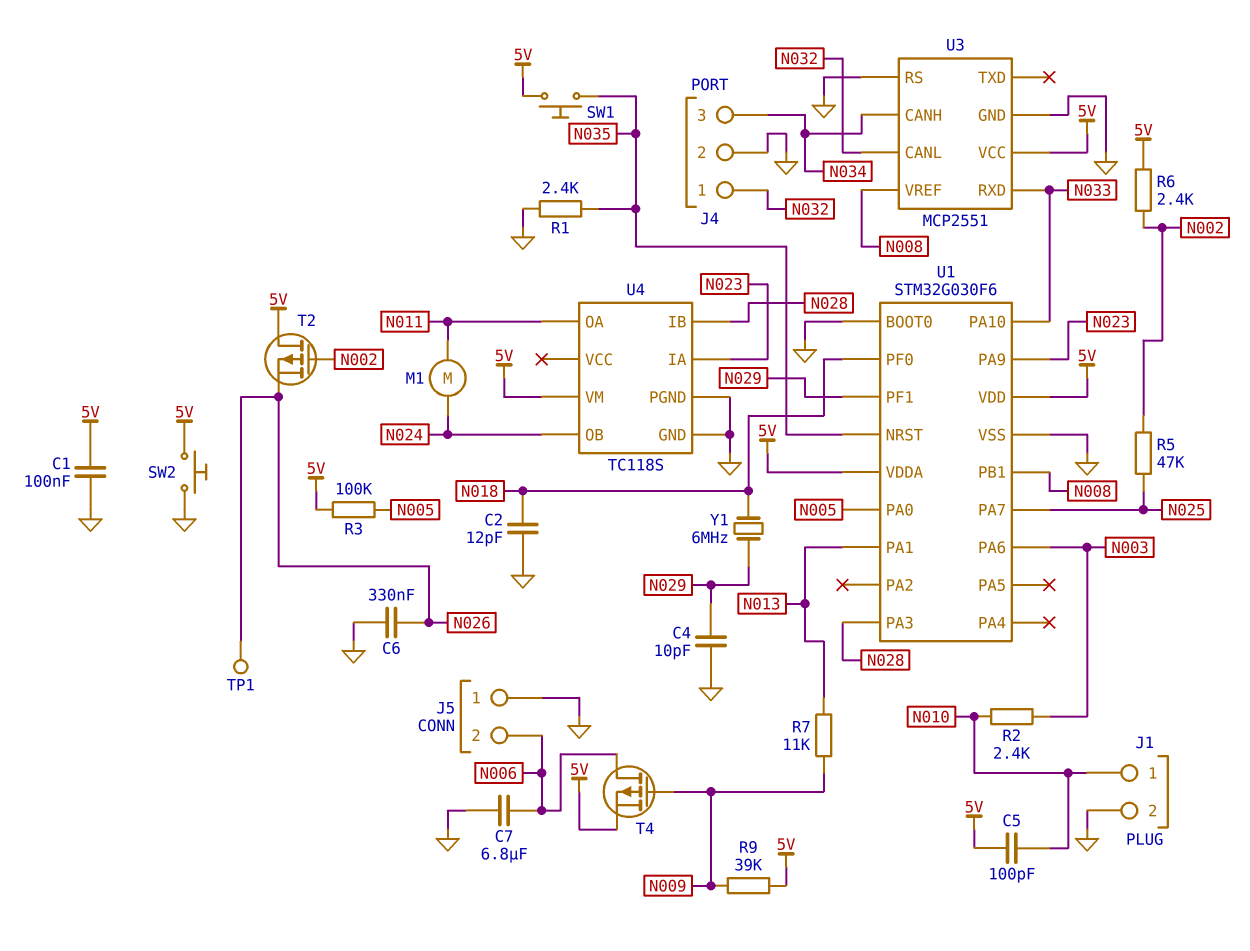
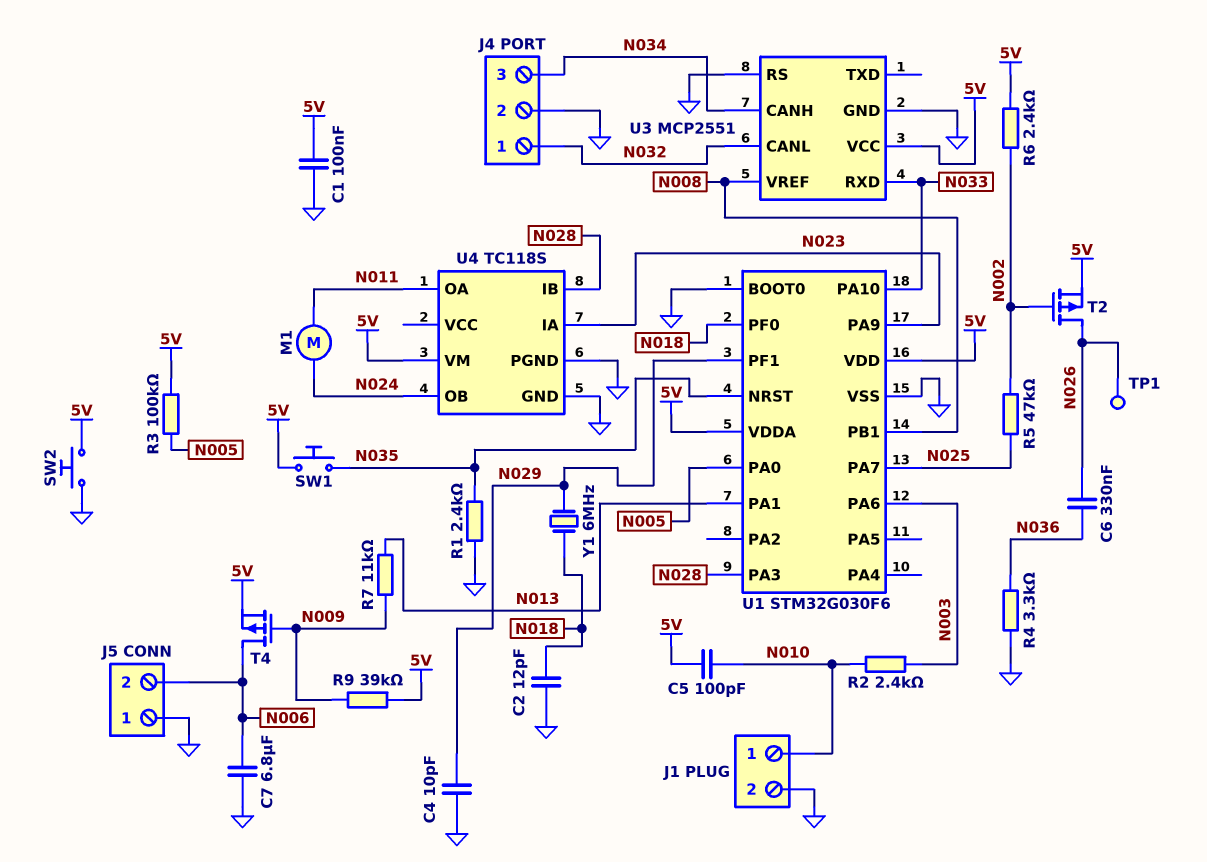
C6: 330nF (GND, N026) -> 330nF (N026, N036)
R4: none -> 3.3k (GND, N036)
T2: PMOS (G N002, D 5V, S N026) -> PMOS (G N002, D N026, S 5V)

